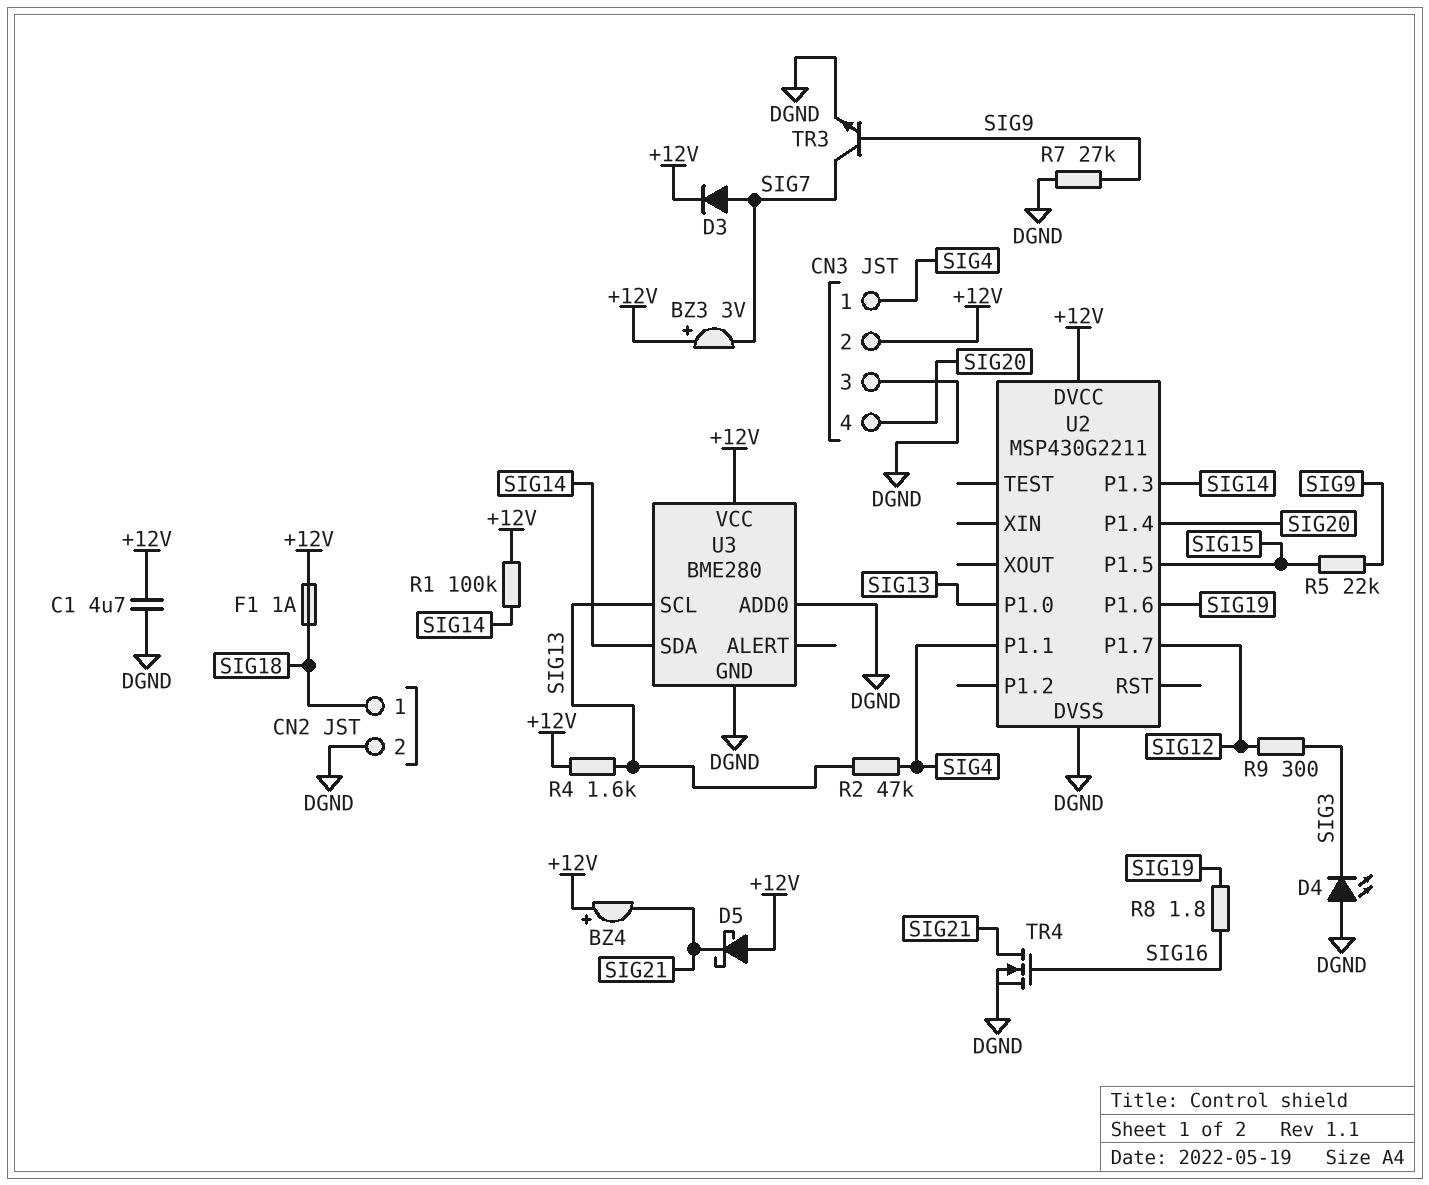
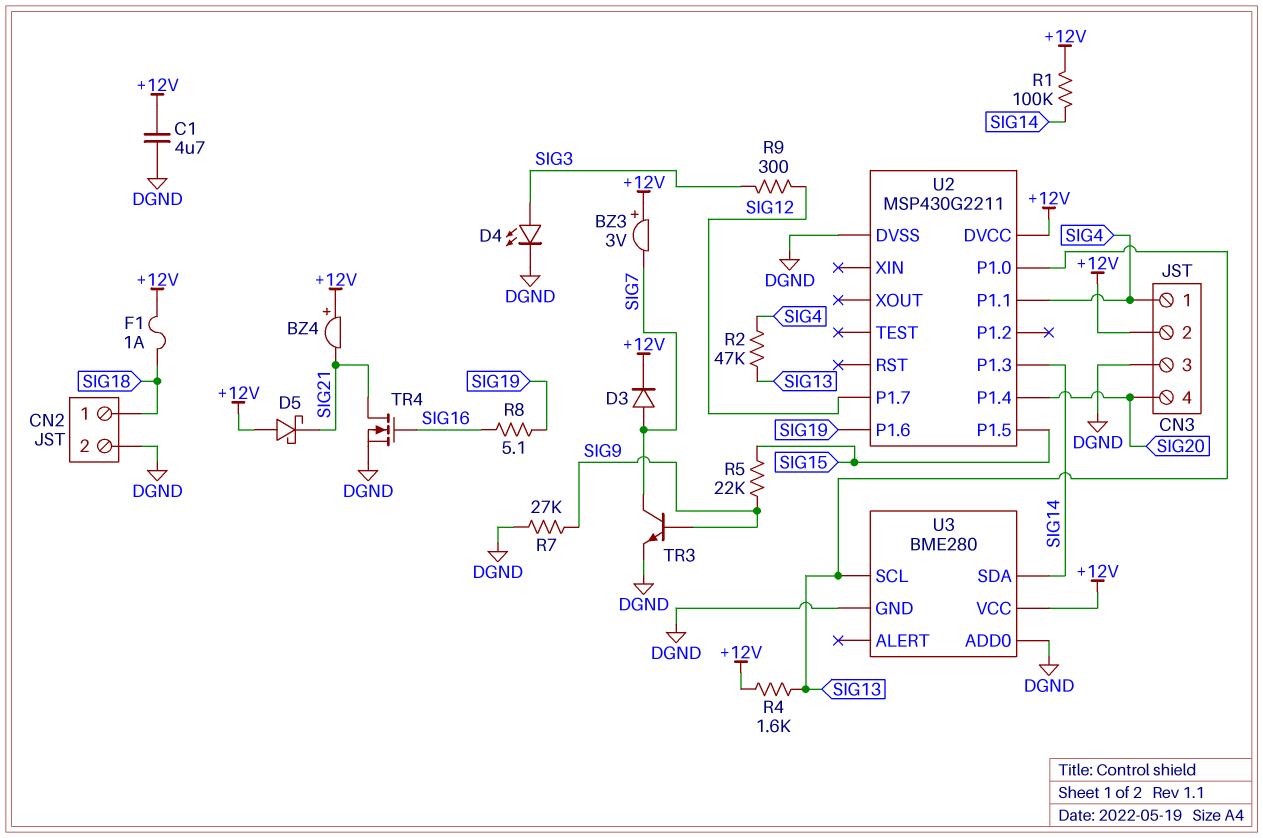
D4: LED (A DGND, K SIG3) -> LED (A SIG3, K DGND)
R8: 1.8 (SIG16, SIG19) -> 5.1 (SIG16, SIG19)

